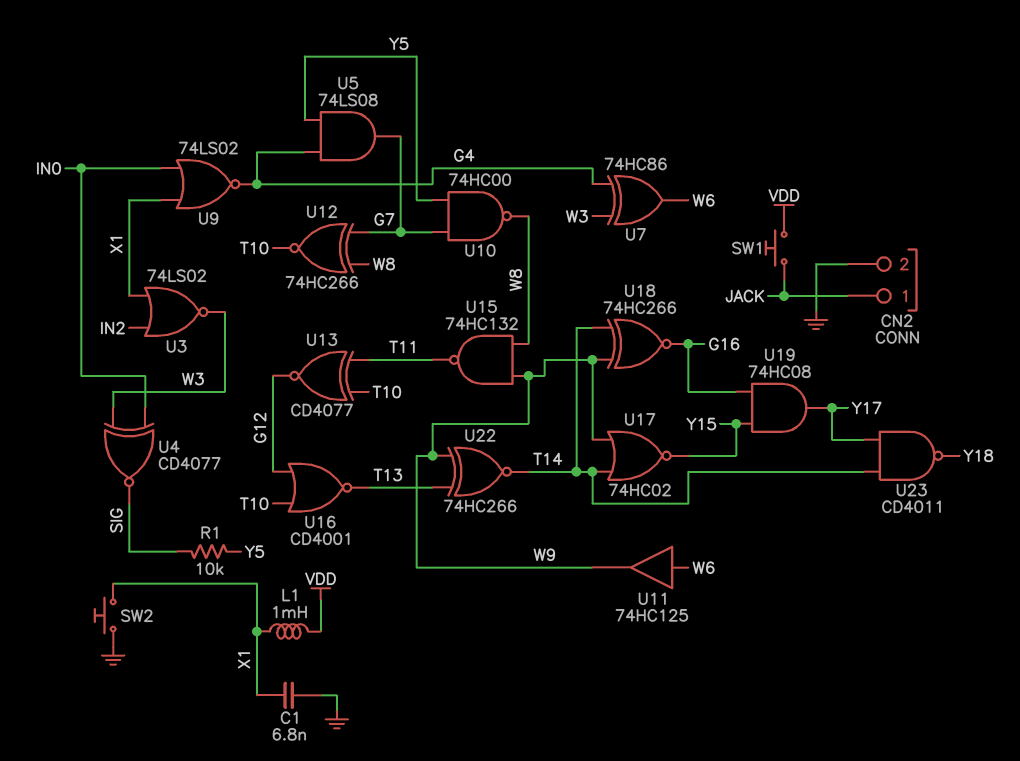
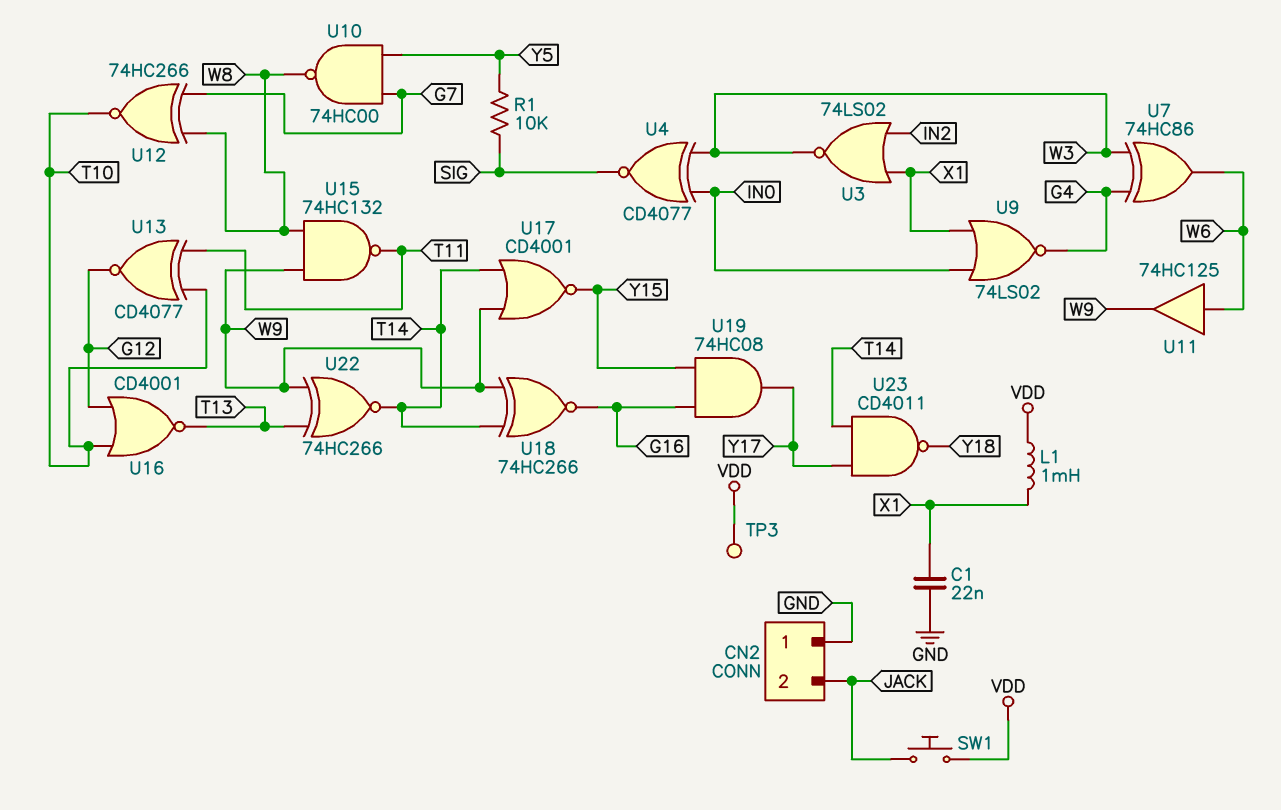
C1: 6.8nF (GND, X1) -> 22nF (GND, X1)
CN2 pin 1: JACK -> GND
CN2 pin 2: GND -> JACK
SW2: button (GND, X1) -> none
TP3: none -> test point (VDD)
U5: AND 74LS08 (in G4, in Y5, out G7) -> none
U17: NOR 74HC02 (in T14, in W9, out Y15) -> NOR CD4001 (in T14, in W9, out Y15)

